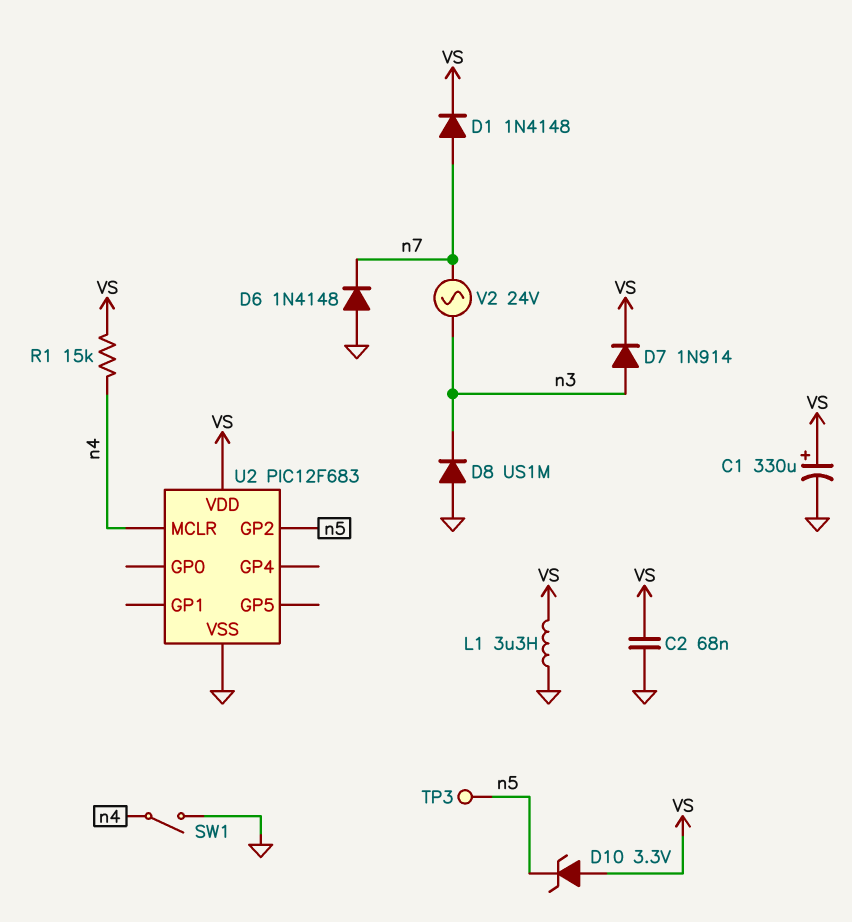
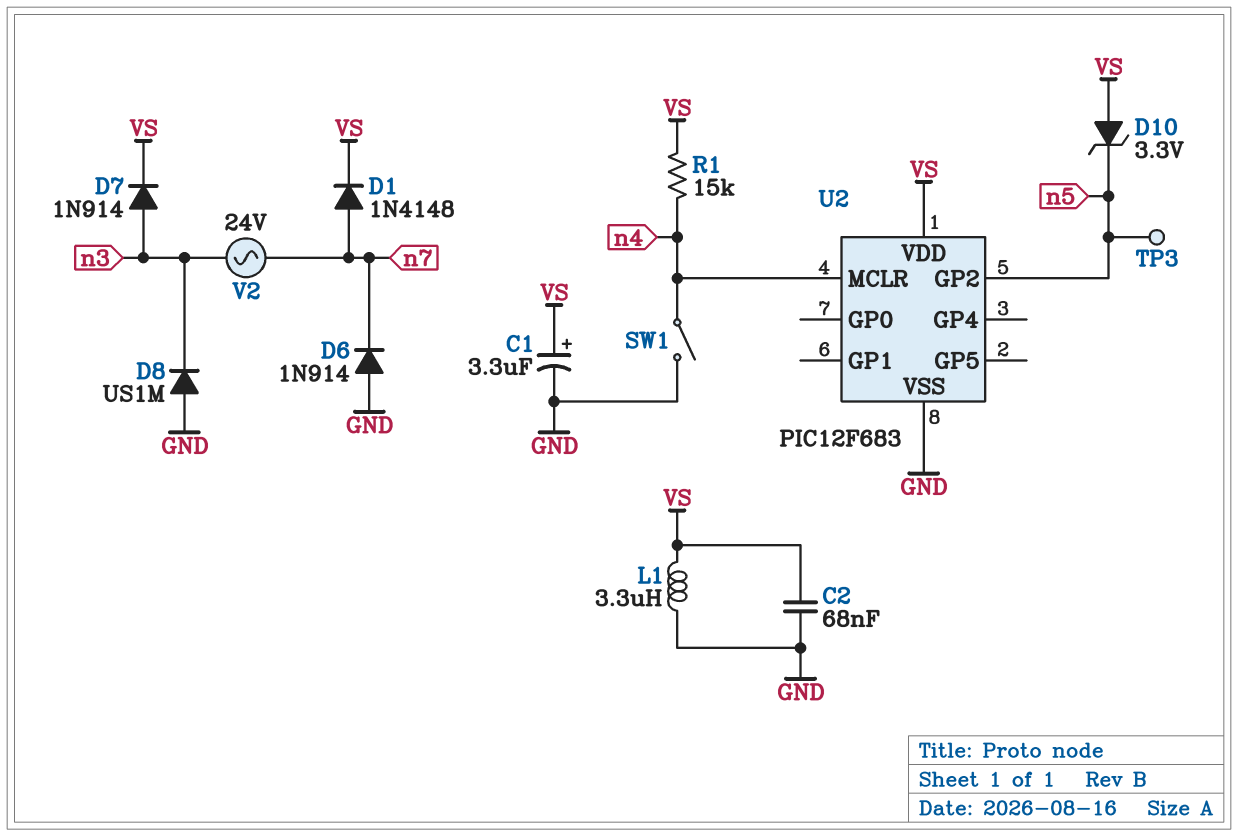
C1: 330uF (plus VS, minus GND) -> 3.3uF (plus VS, minus GND)
D6: diode 1N4148 (A GND, K n7) -> diode 1N914 (A GND, K n7)

